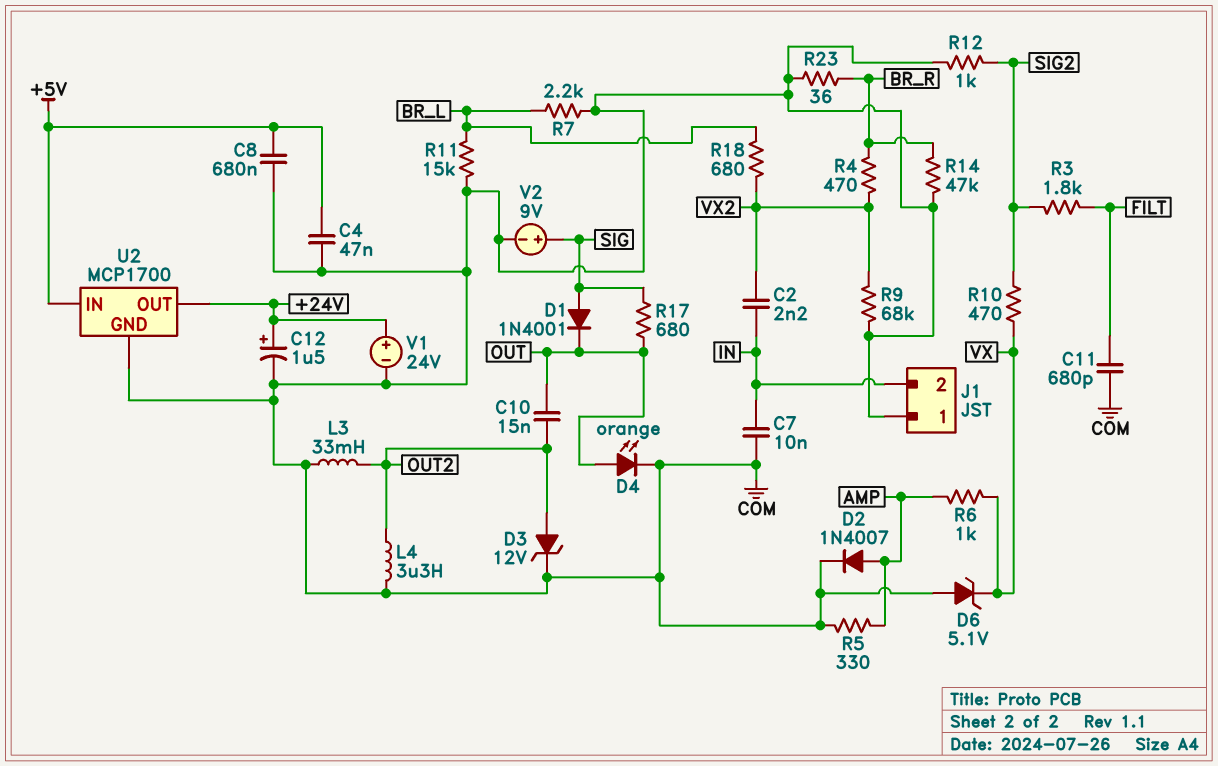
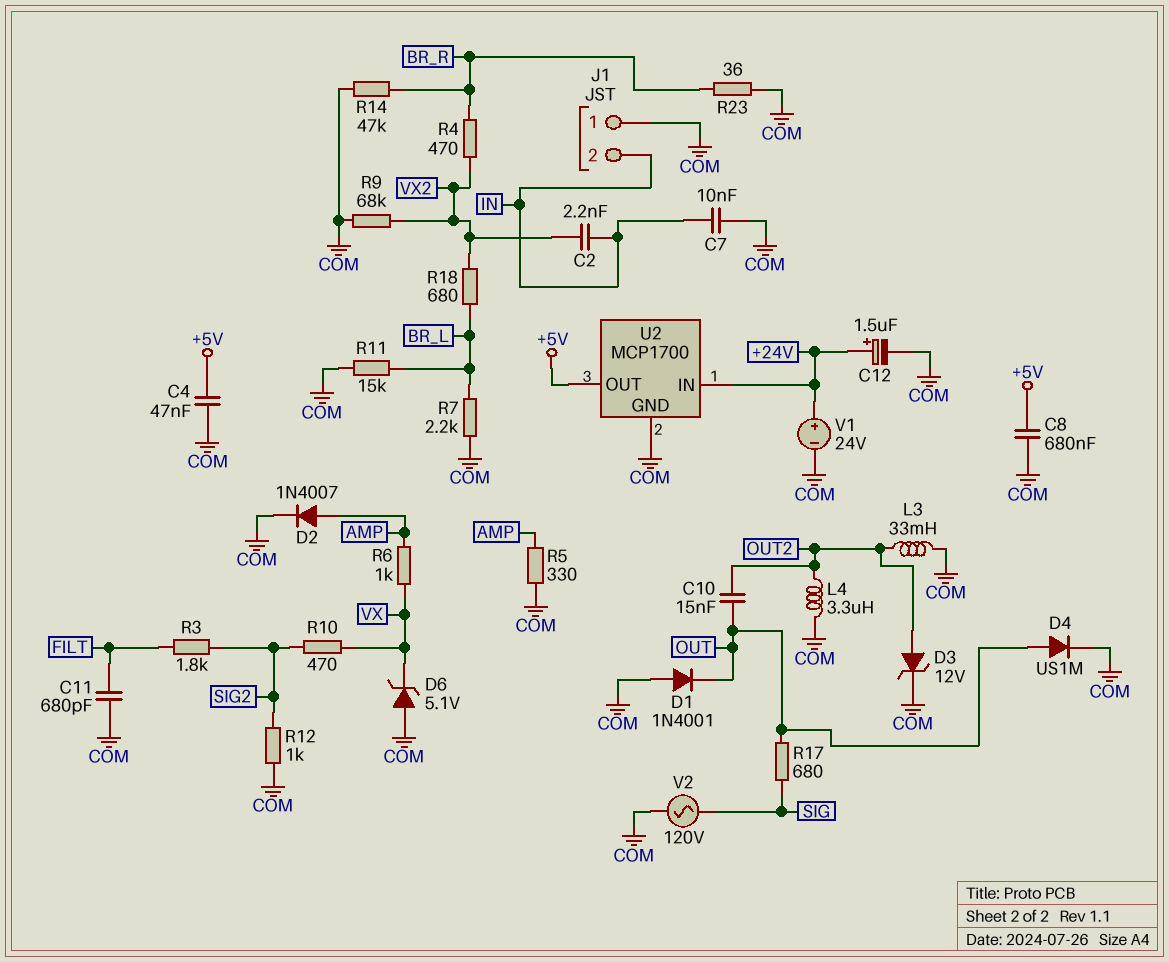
D1: diode 1N4001 (A SIG, K OUT) -> diode 1N4001 (A COM, K OUT)
D4: LED orange (A OUT, K COM) -> diode US1M (A OUT, K COM)
U2 pin IN: +5V -> +24V
U2 pin OUT: +24V -> +5V
V2: 9V (plus SIG, minus COM) -> AC 120V (COM, SIG)

